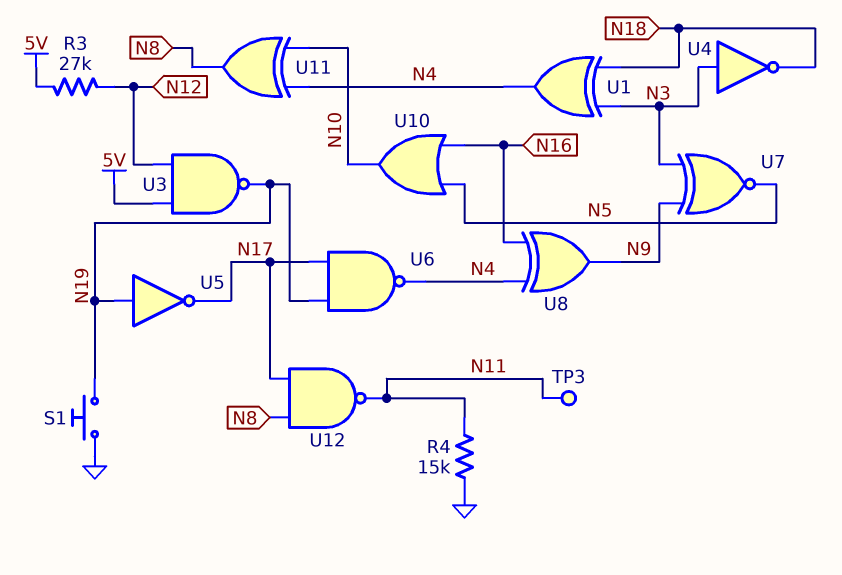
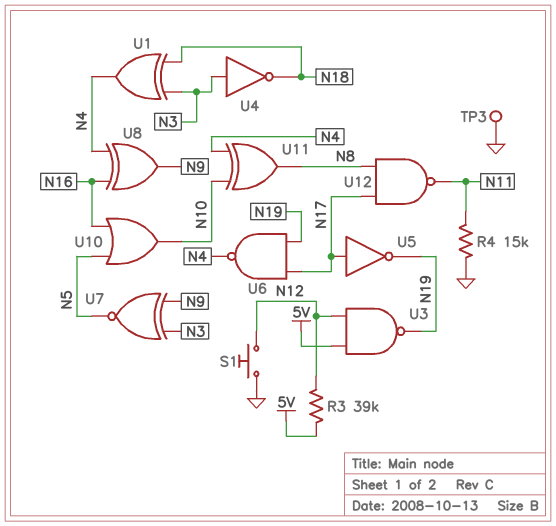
R3: 27k (5V, N12) -> 39k (5V, N12)
S1: button (GND, N19) -> button (GND, N12)
TP3: test point (N11) -> test point (GND)
U5: NOT (in N19, out N17) -> NOT (in N17, out N19)

